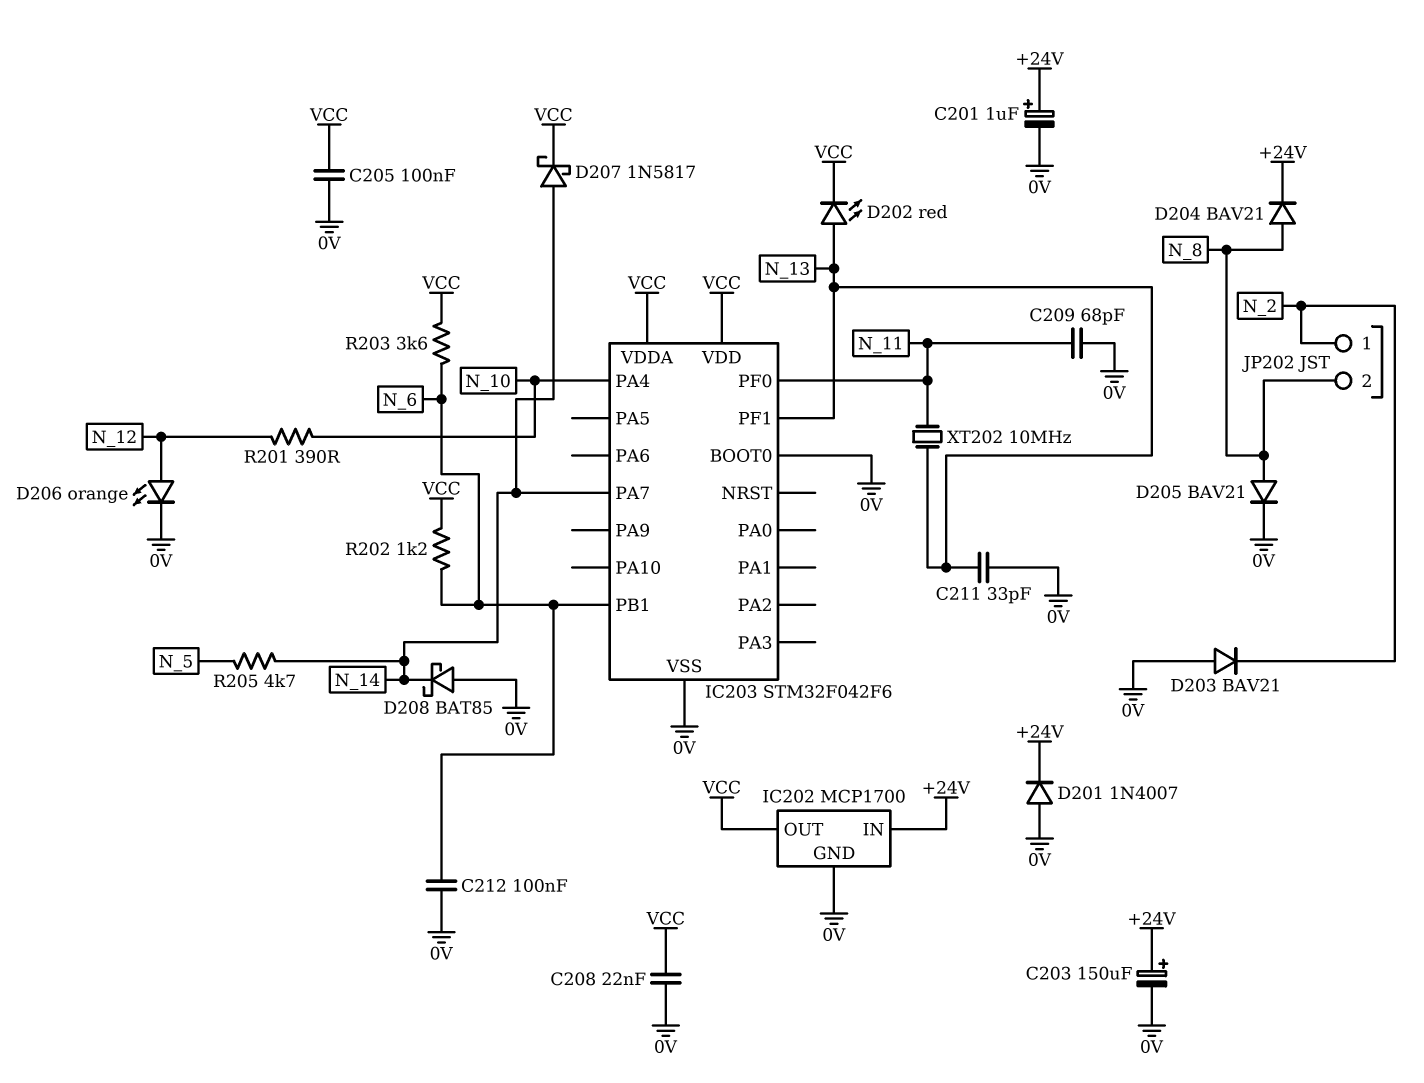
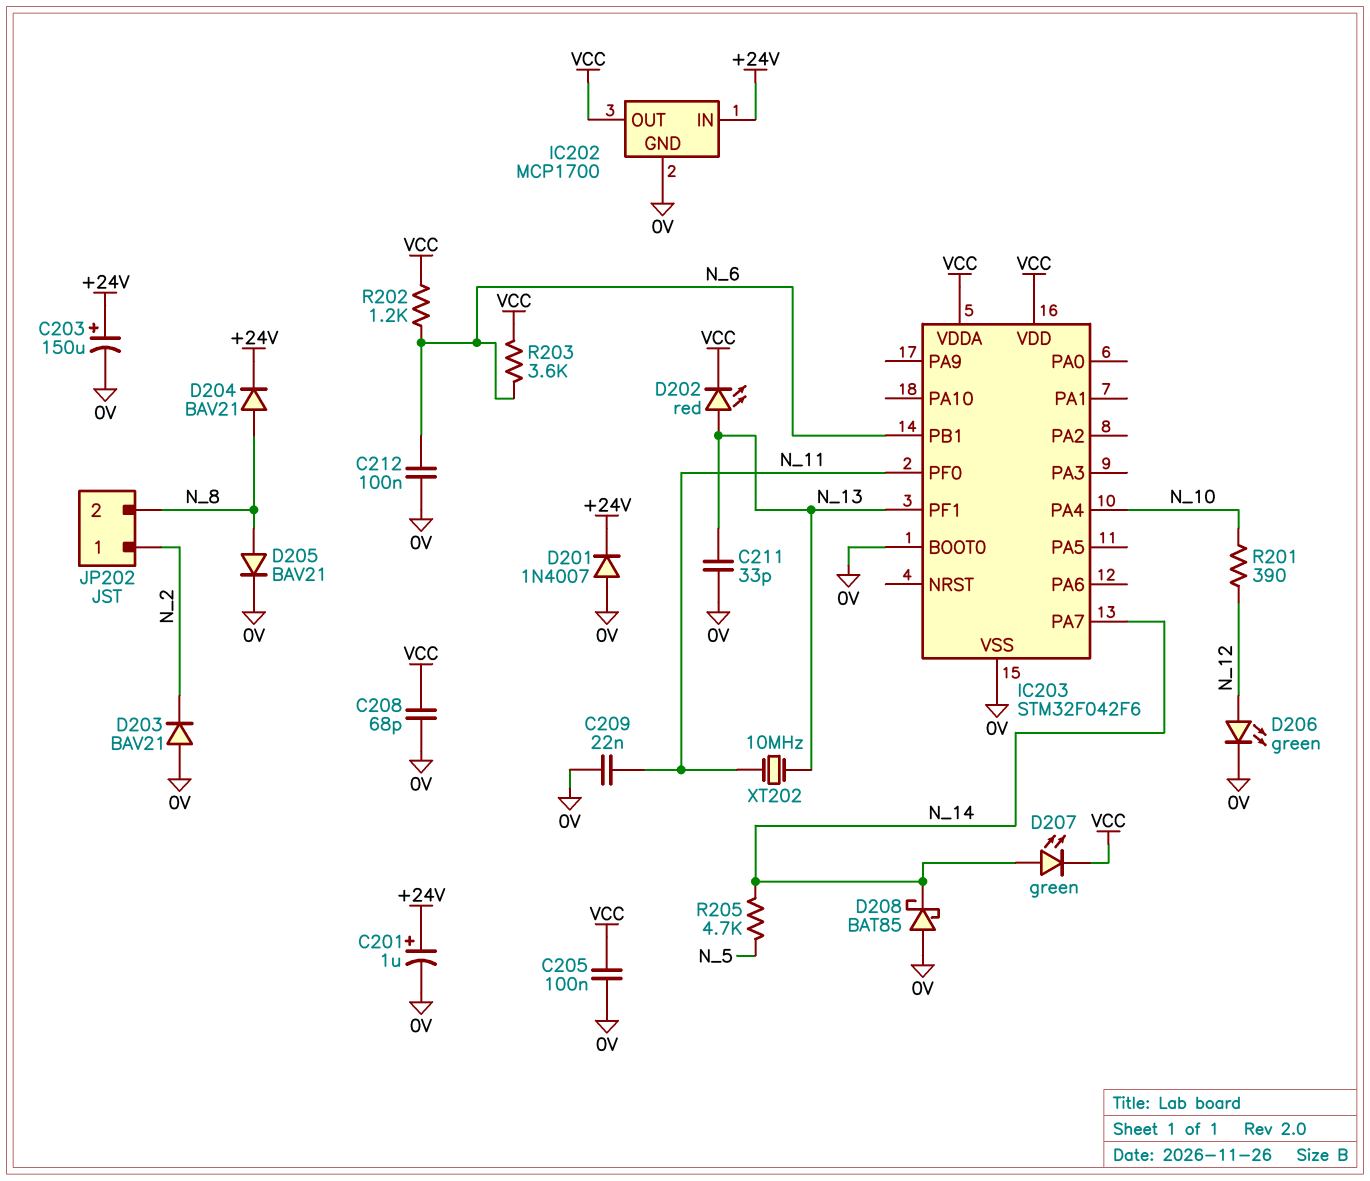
C208: 22nF (0V, VCC) -> 68pF (0V, VCC)
C209: 68pF (0V, N_11) -> 22nF (0V, N_11)
D206: LED orange (A N_12, K 0V) -> LED green (A N_12, K 0V)
D207: schottky 1N5817 (A N_14, K VCC) -> LED green (A N_14, K VCC)

